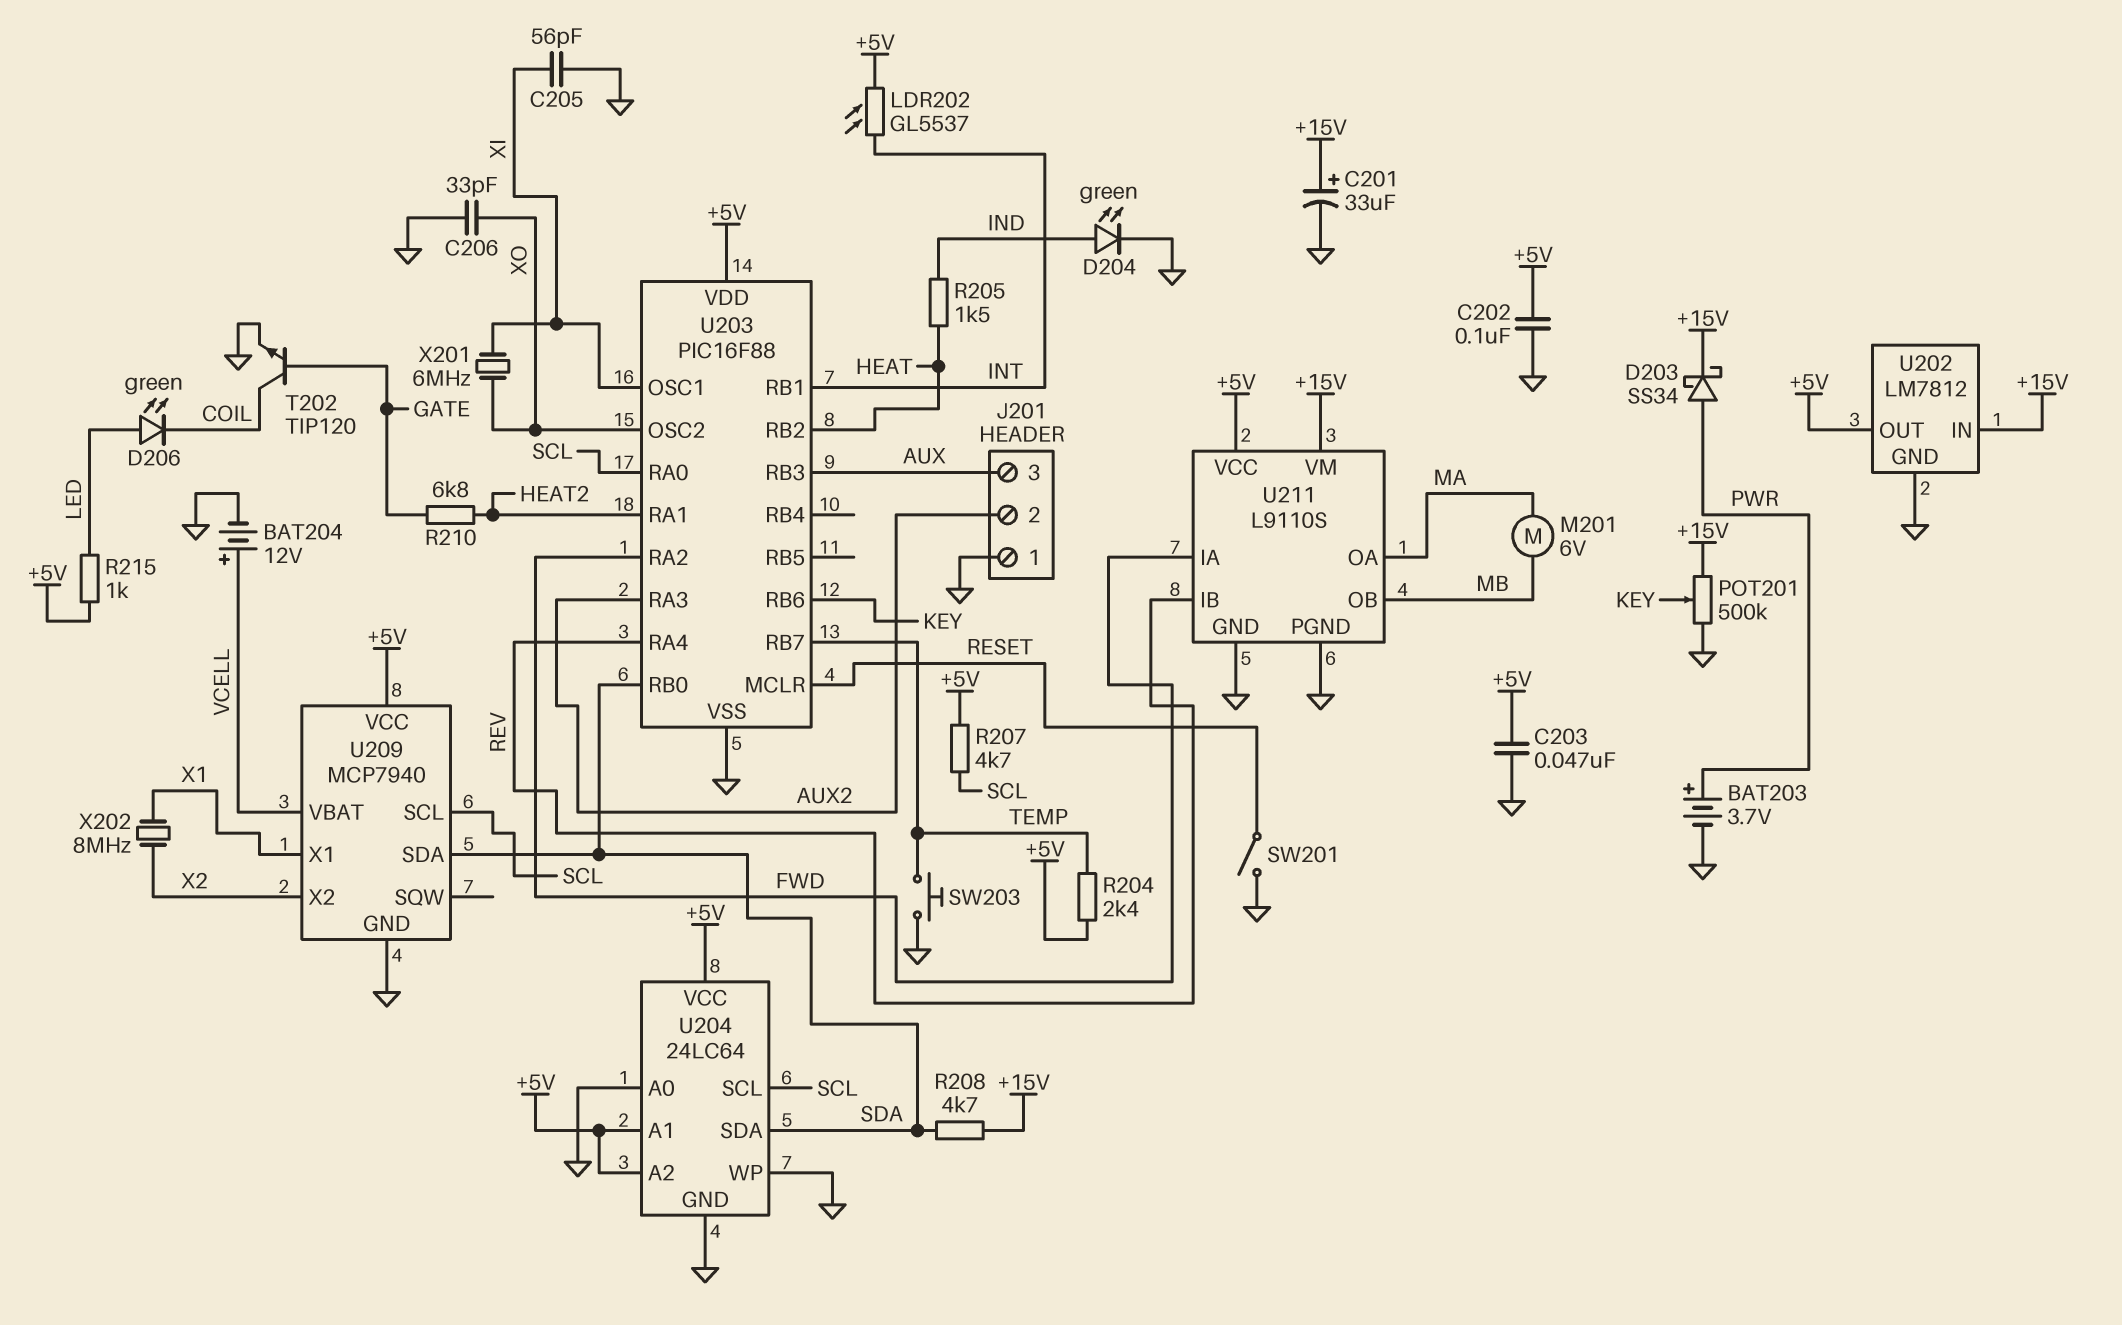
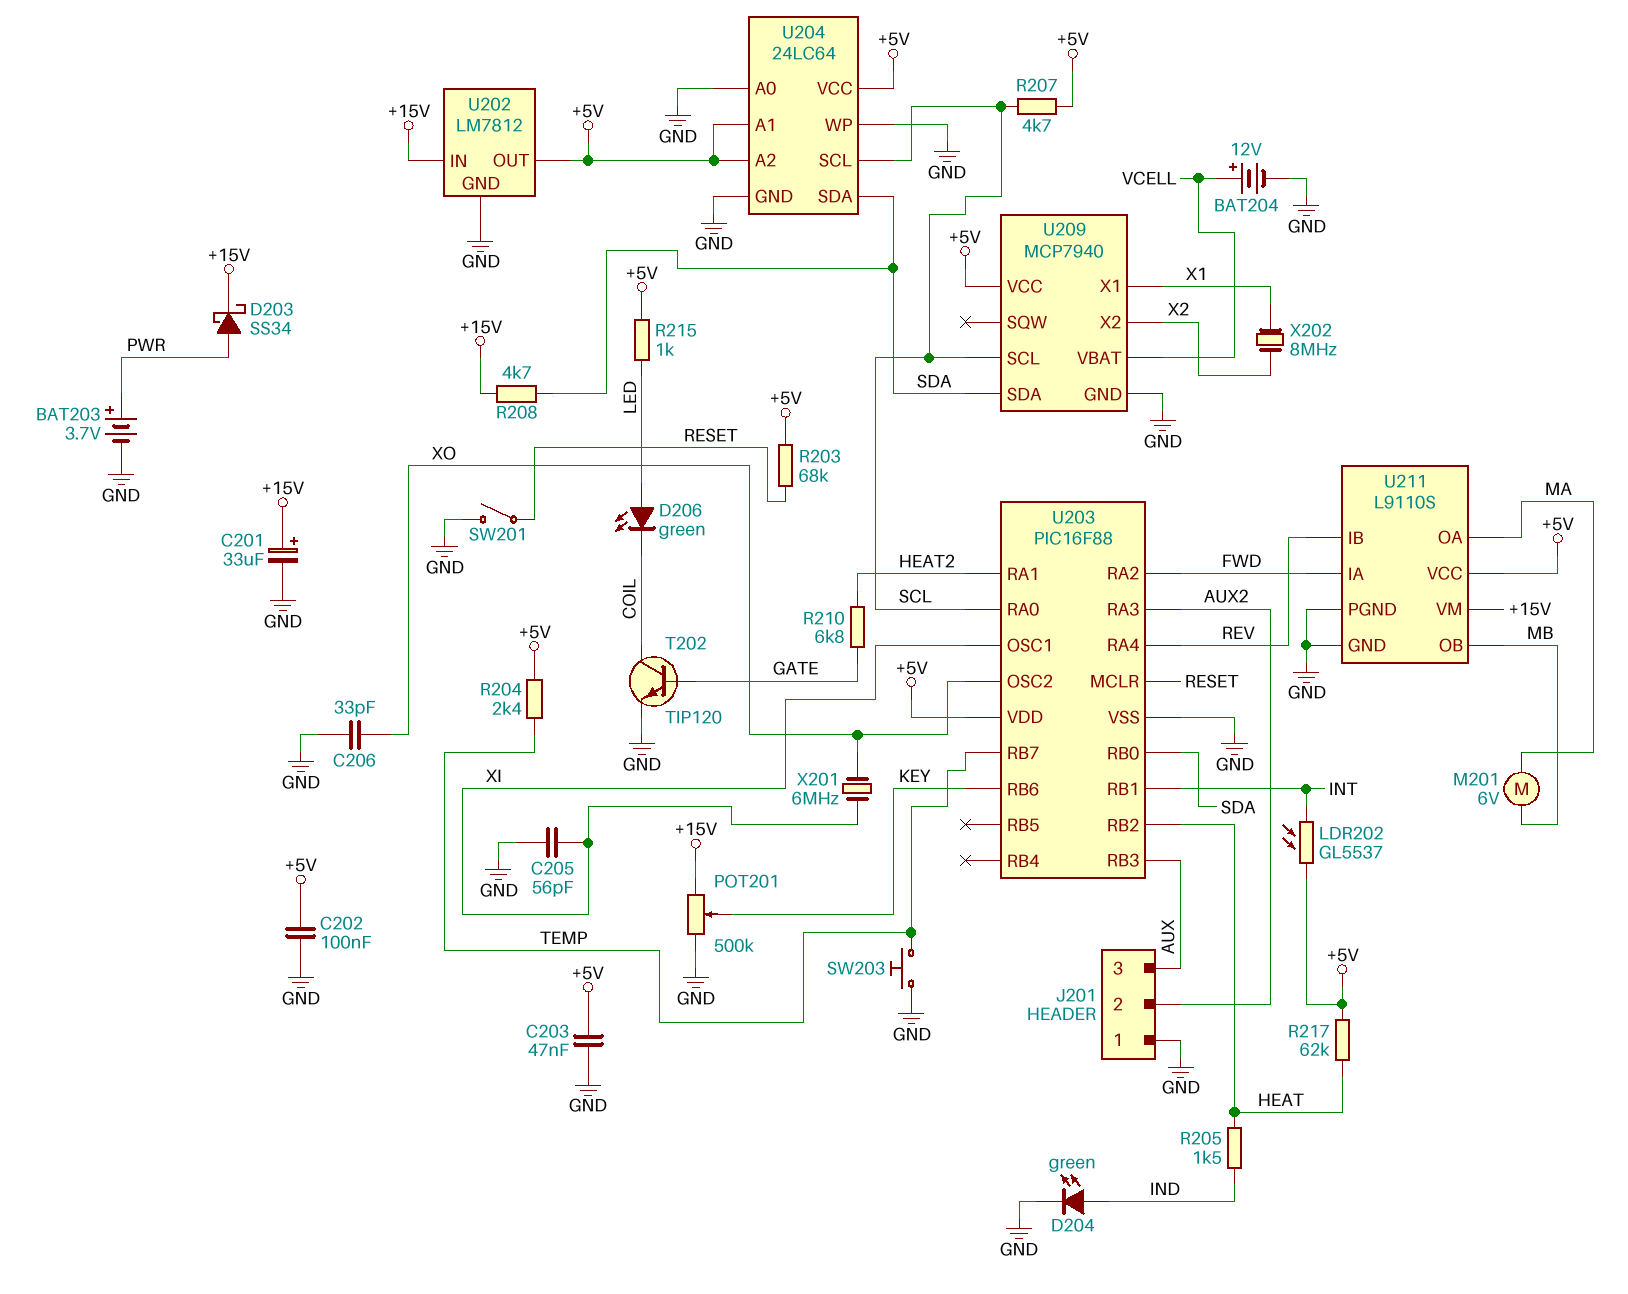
R203: none -> 68k (+5V, RESET)
R217: none -> 62k (+5V, HEAT)

